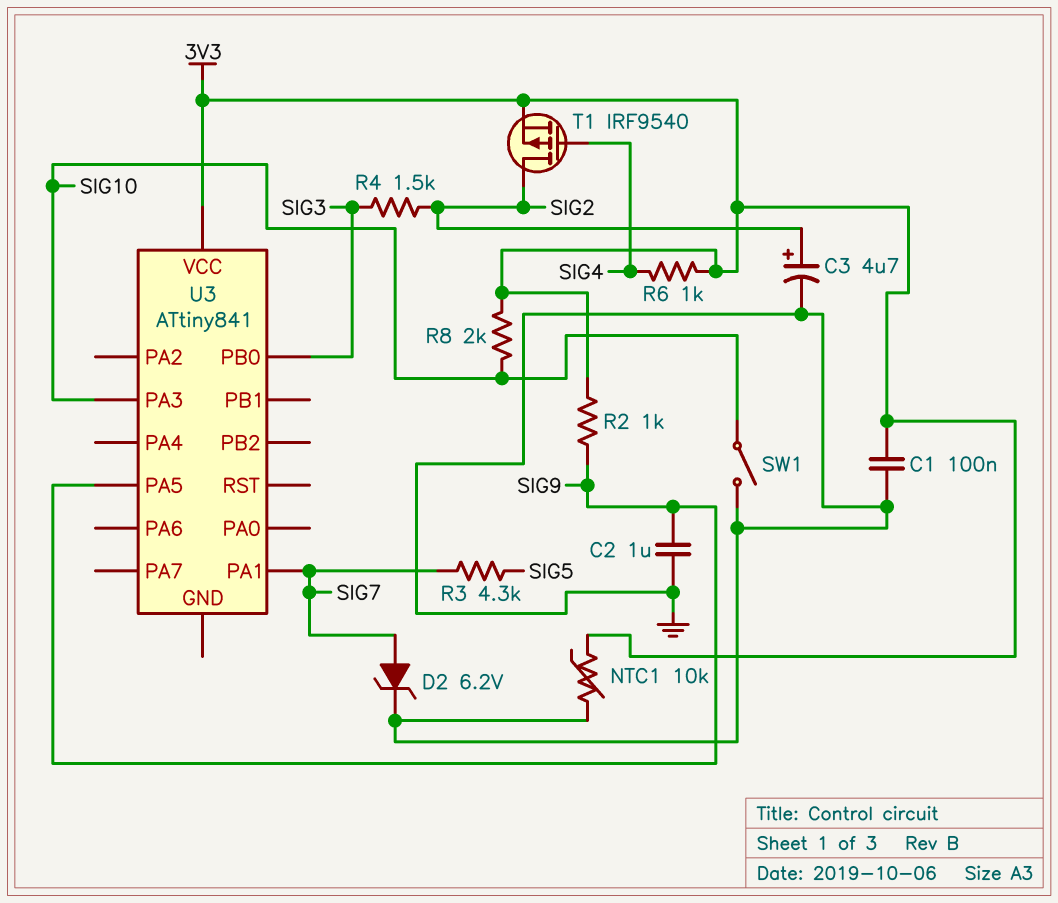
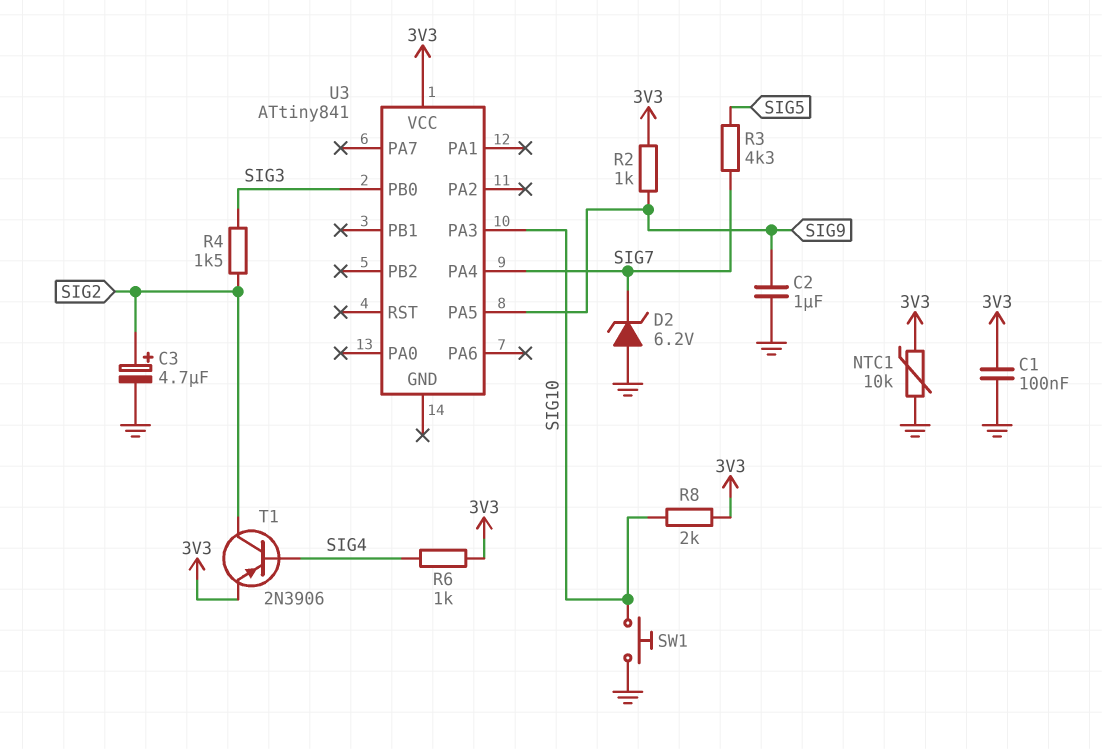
D2: zener 6.2V (A SIG7, K GND) -> zener 6.2V (A GND, K SIG7)
SW1: switch (GND, SIG10) -> button (GND, SIG10)
T1: PMOS IRF9540 (G SIG4, D SIG2, S 3V3) -> PNP 2N3906 (B SIG4, C SIG2, E 3V3)
U3 pin PA1: SIG7 -> none
U3 pin PA4: none -> SIG7

